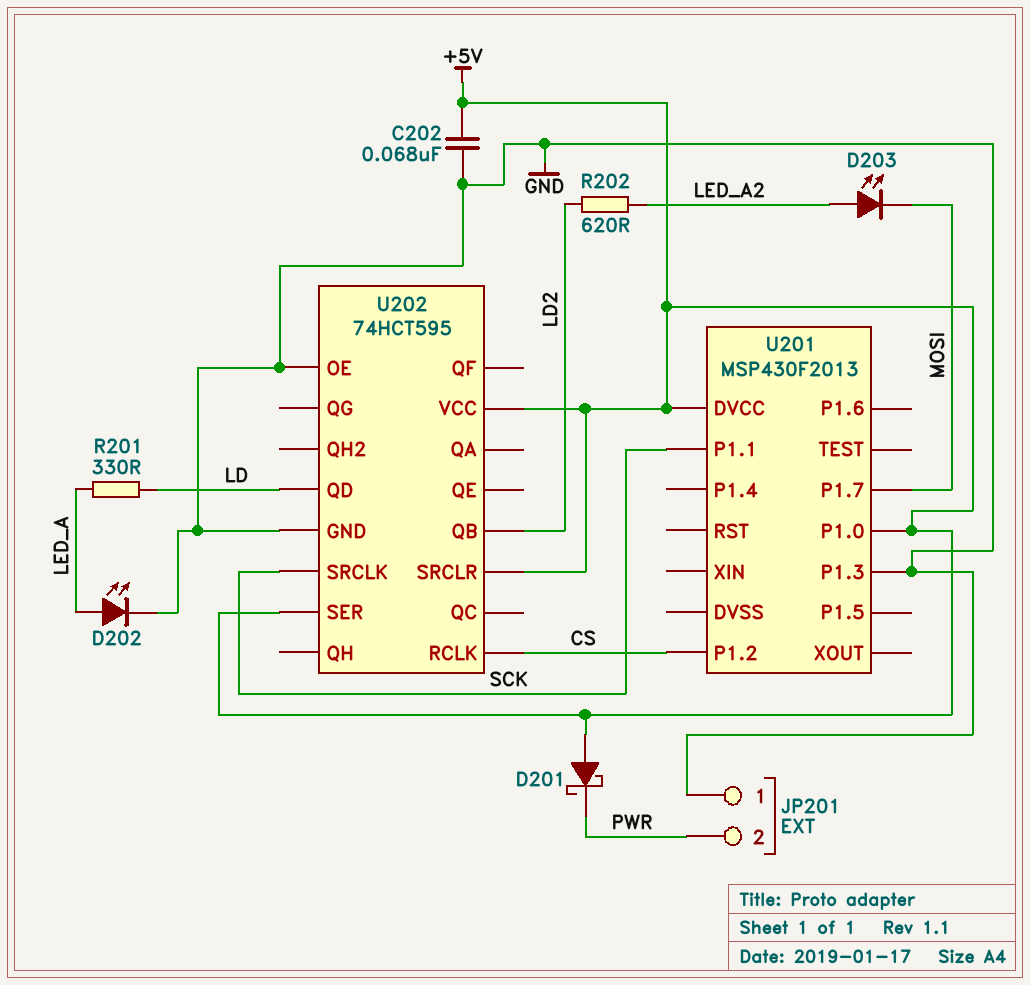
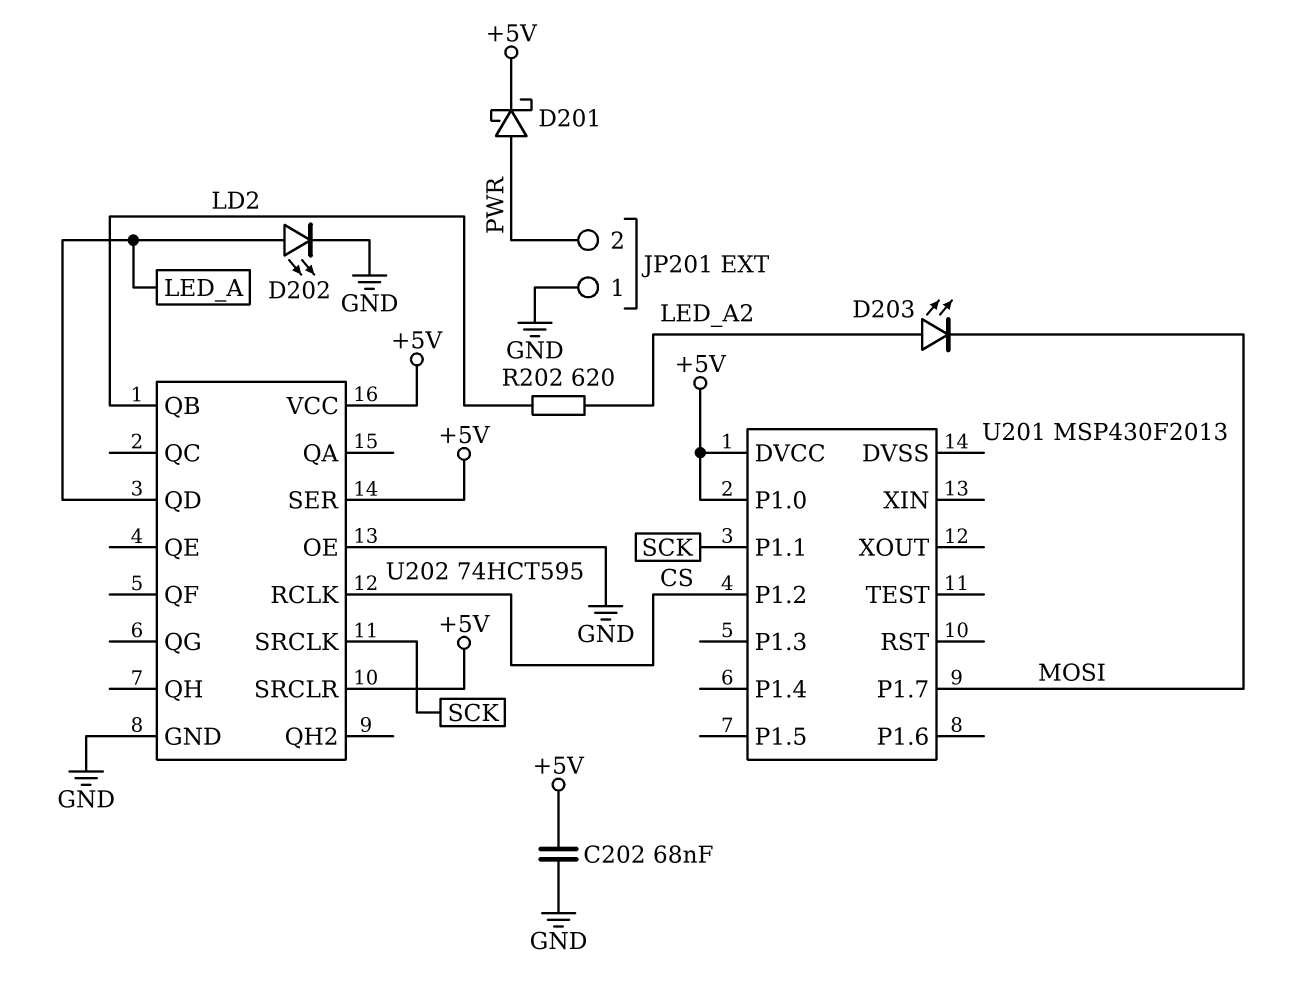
D201: schottky (A +5V, K PWR) -> schottky (A PWR, K +5V)
R201: 330 (LD, LED_A) -> none
U201 pin P1.3: GND -> none
U202 pin QD: LD -> LED_A

